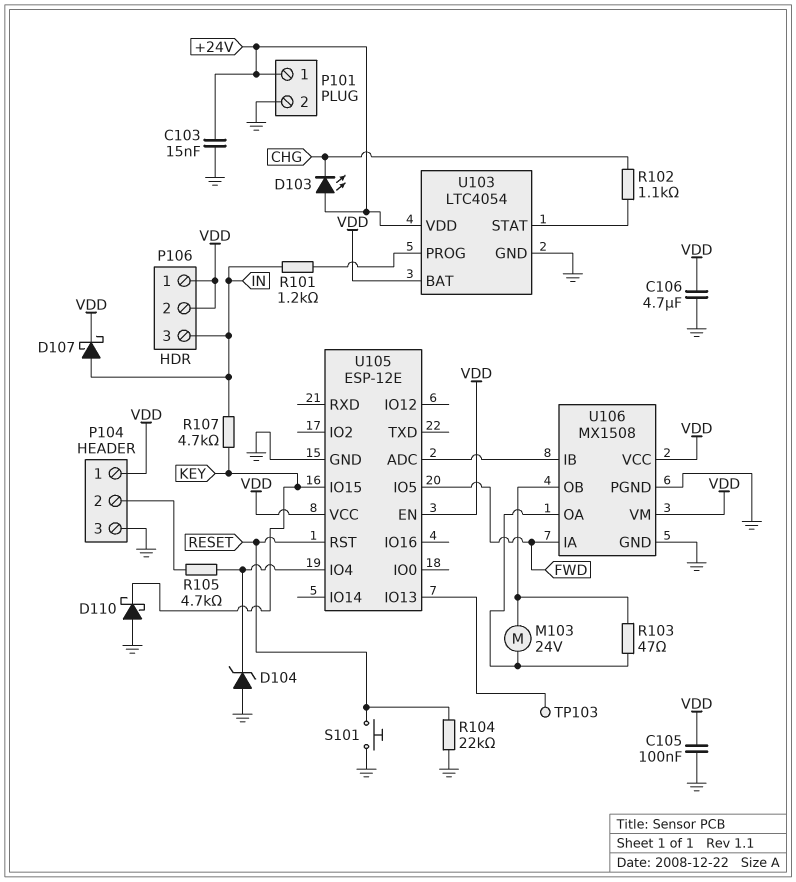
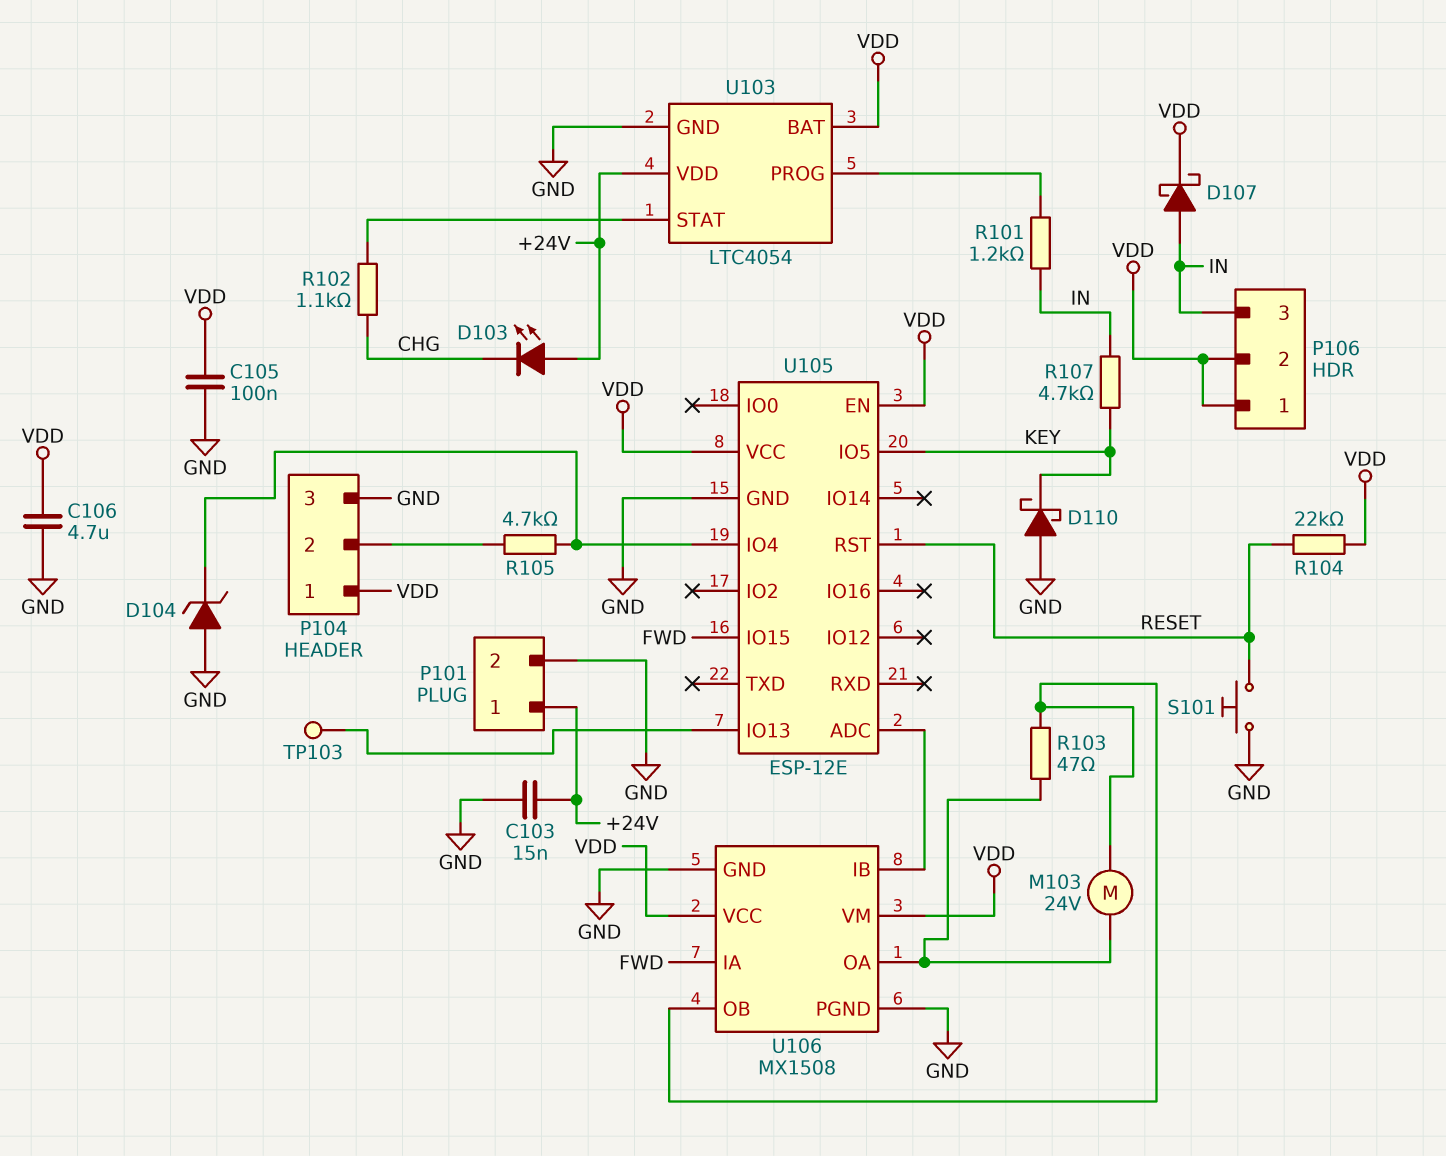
R104: 22k (GND, RESET) -> 22k (RESET, VDD)
U105 pin IO5: FWD -> KEY
U105 pin IO15: KEY -> FWD

